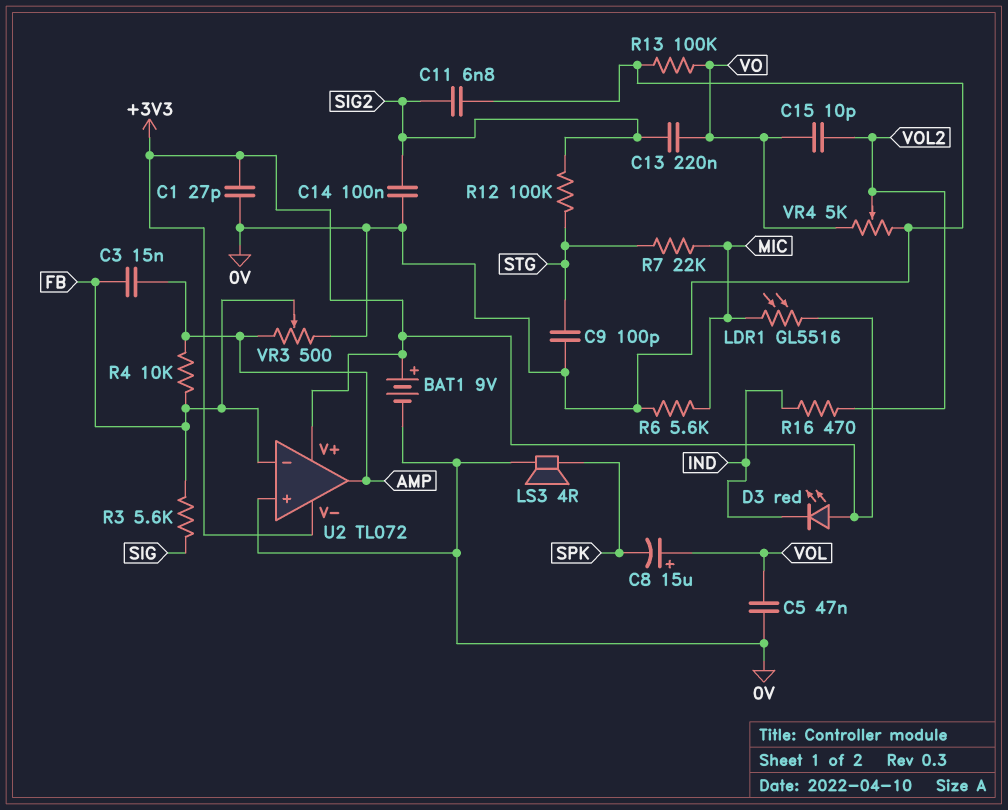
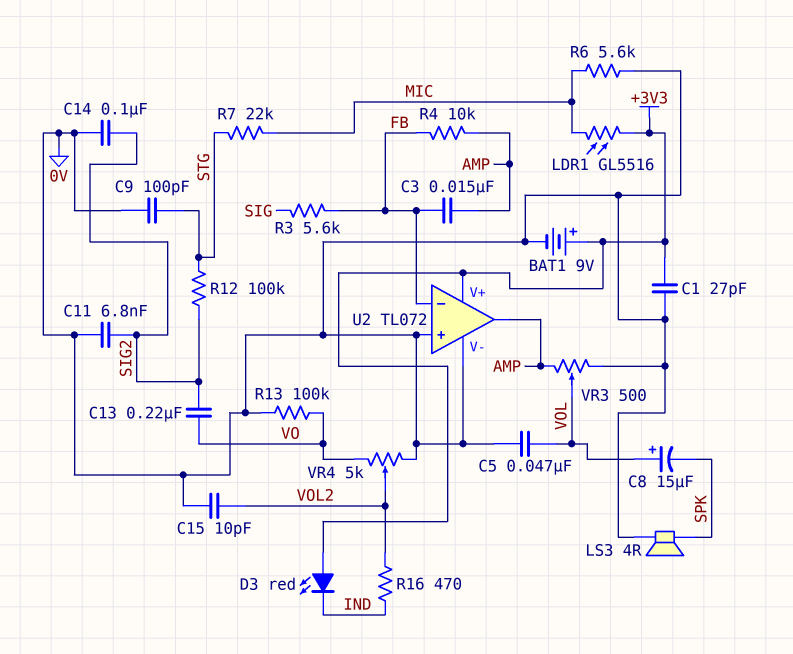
C15: 10pF (VO, VOL2) -> 10pF (0V, VOL2)
U2 pin V-: +3V3 -> 0V
VR3: 500 (0V, AMP, wiper FB) -> 500 (0V, AMP, wiper VOL)

